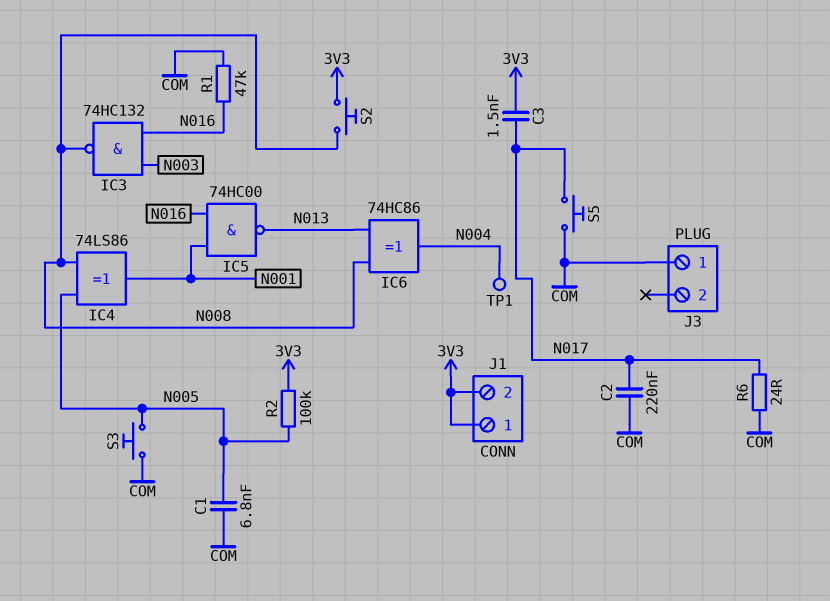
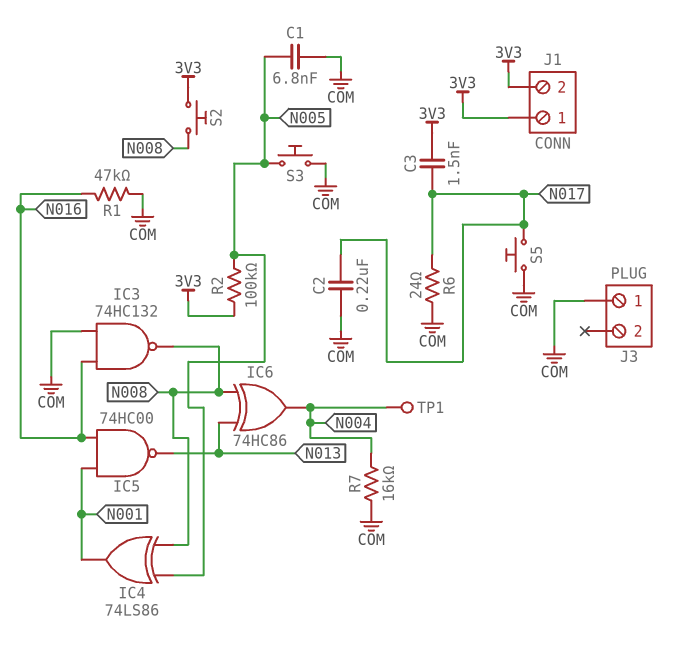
IC3: NAND 74HC132 (in N003, in N016, out N008) -> NAND 74HC132 (in COM, in N016, out N008)
R7: none -> 16k (COM, N004)

